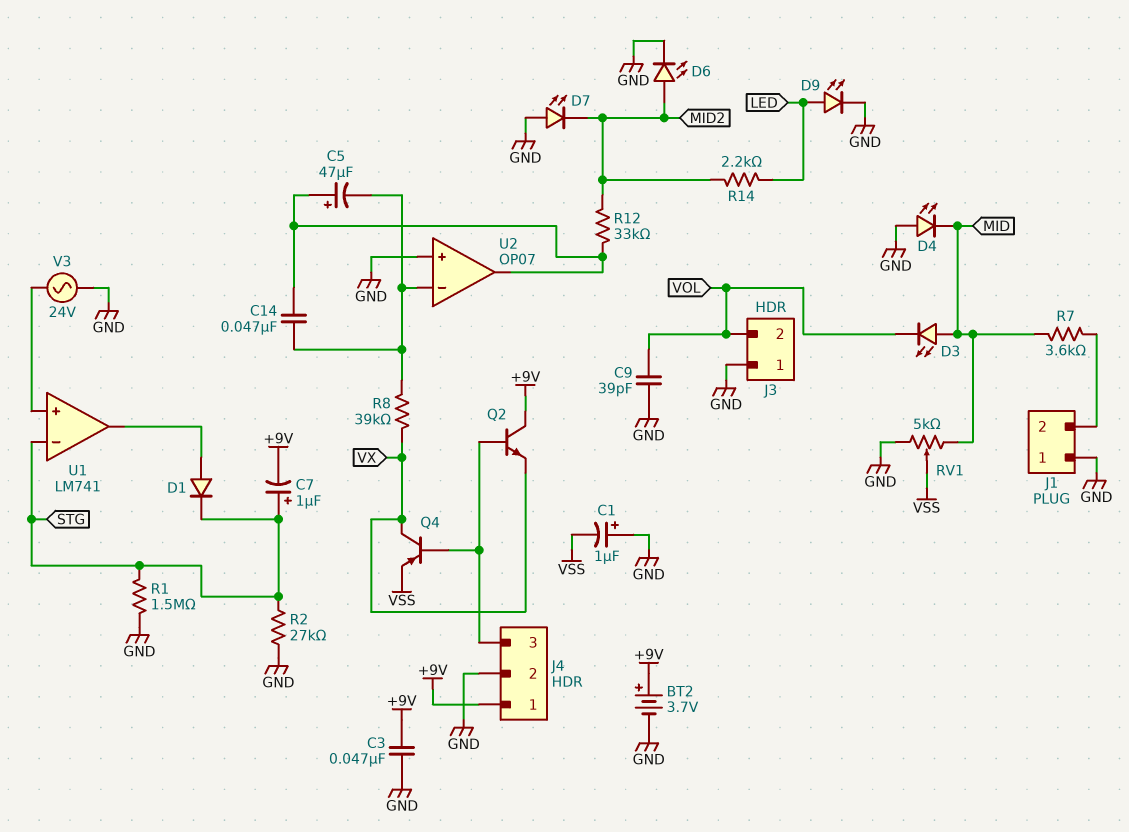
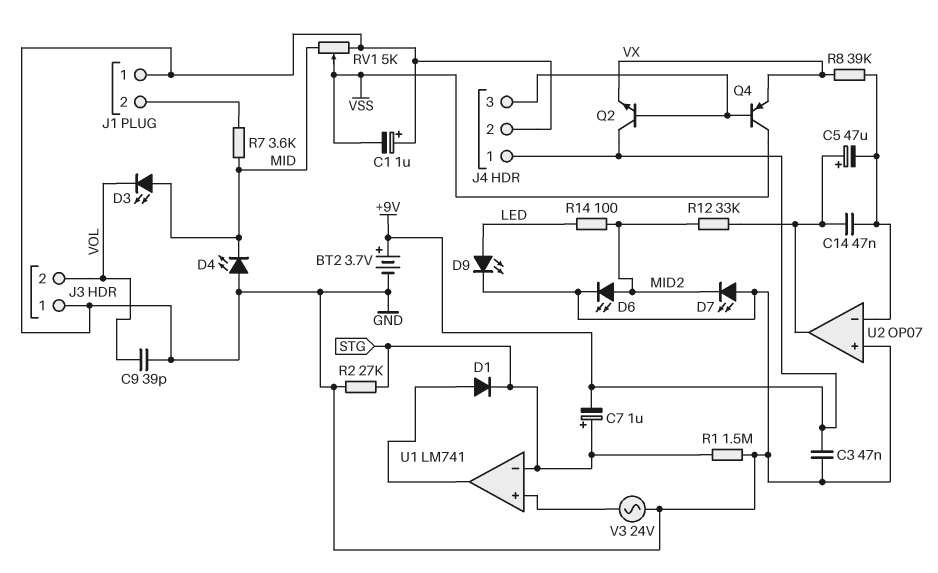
Q4: PNP (B J4/3, C VX, E VSS) -> PNP (B J4/3, C VSS, E VX)
R14: 2.2k (LED, MID2) -> 100 (LED, MID2)

